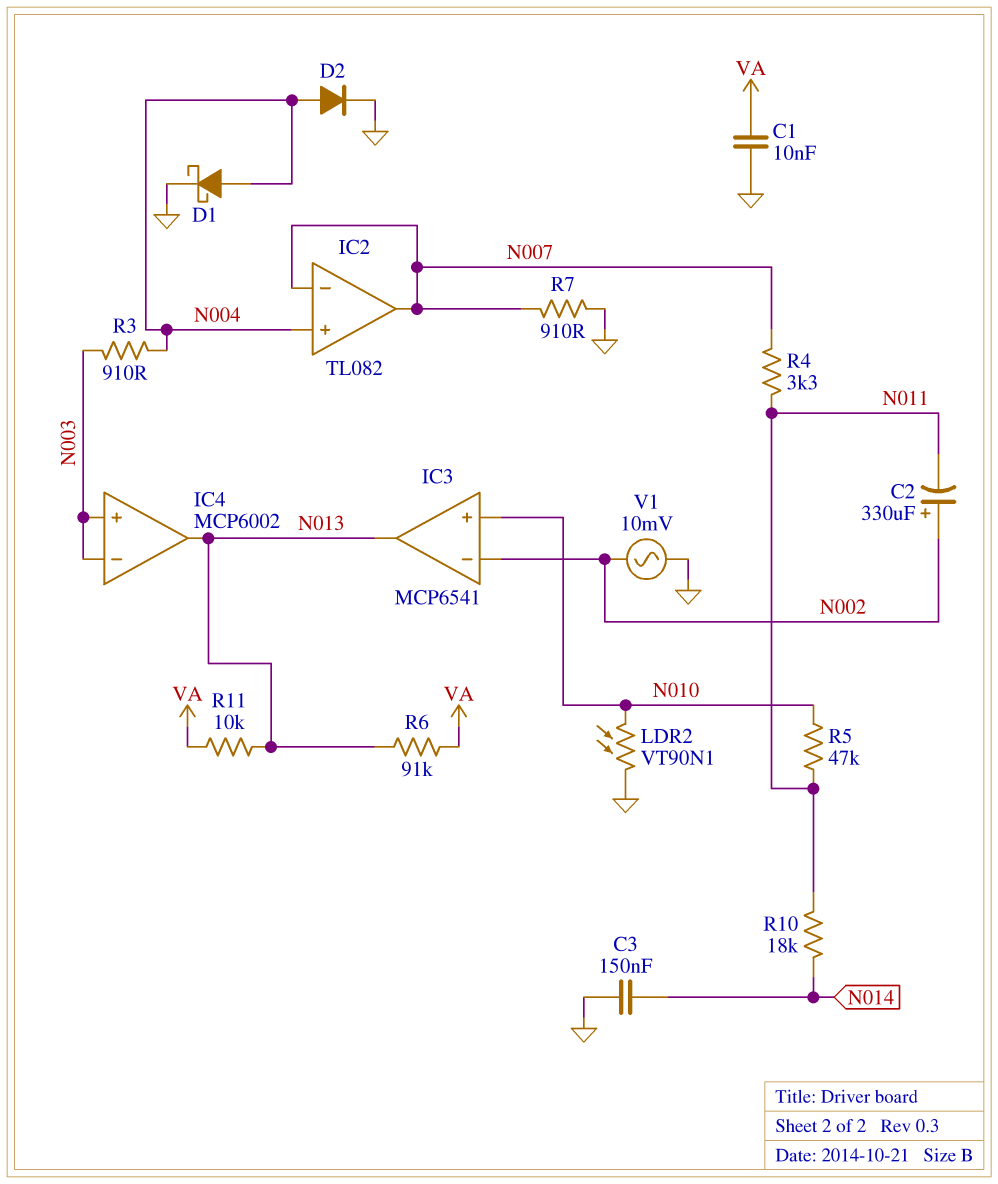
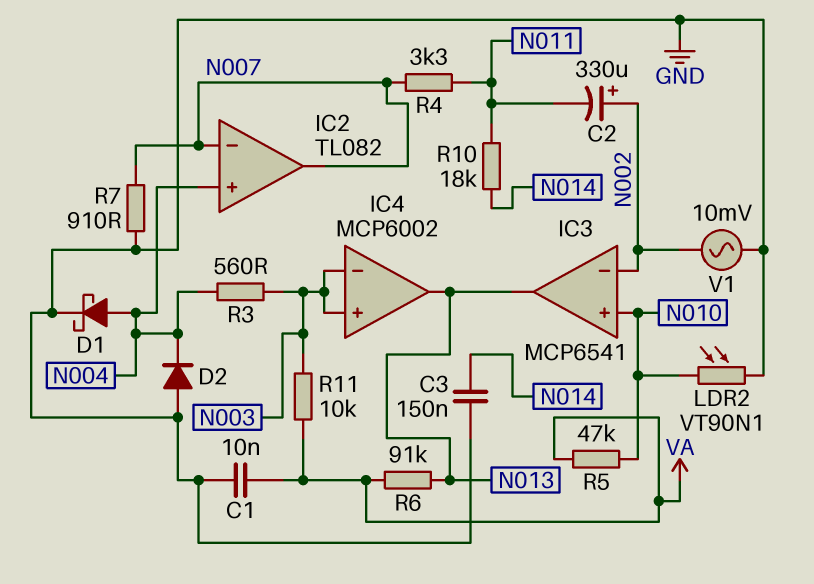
D2: diode (A N004, K GND) -> diode (A GND, K N004)
R3: 910 (N003, N004) -> 560 (N003, N004)
R5: 47k (N010, N011) -> 47k (N010, VA)
R11: 10k (N013, VA) -> 10k (N003, VA)

